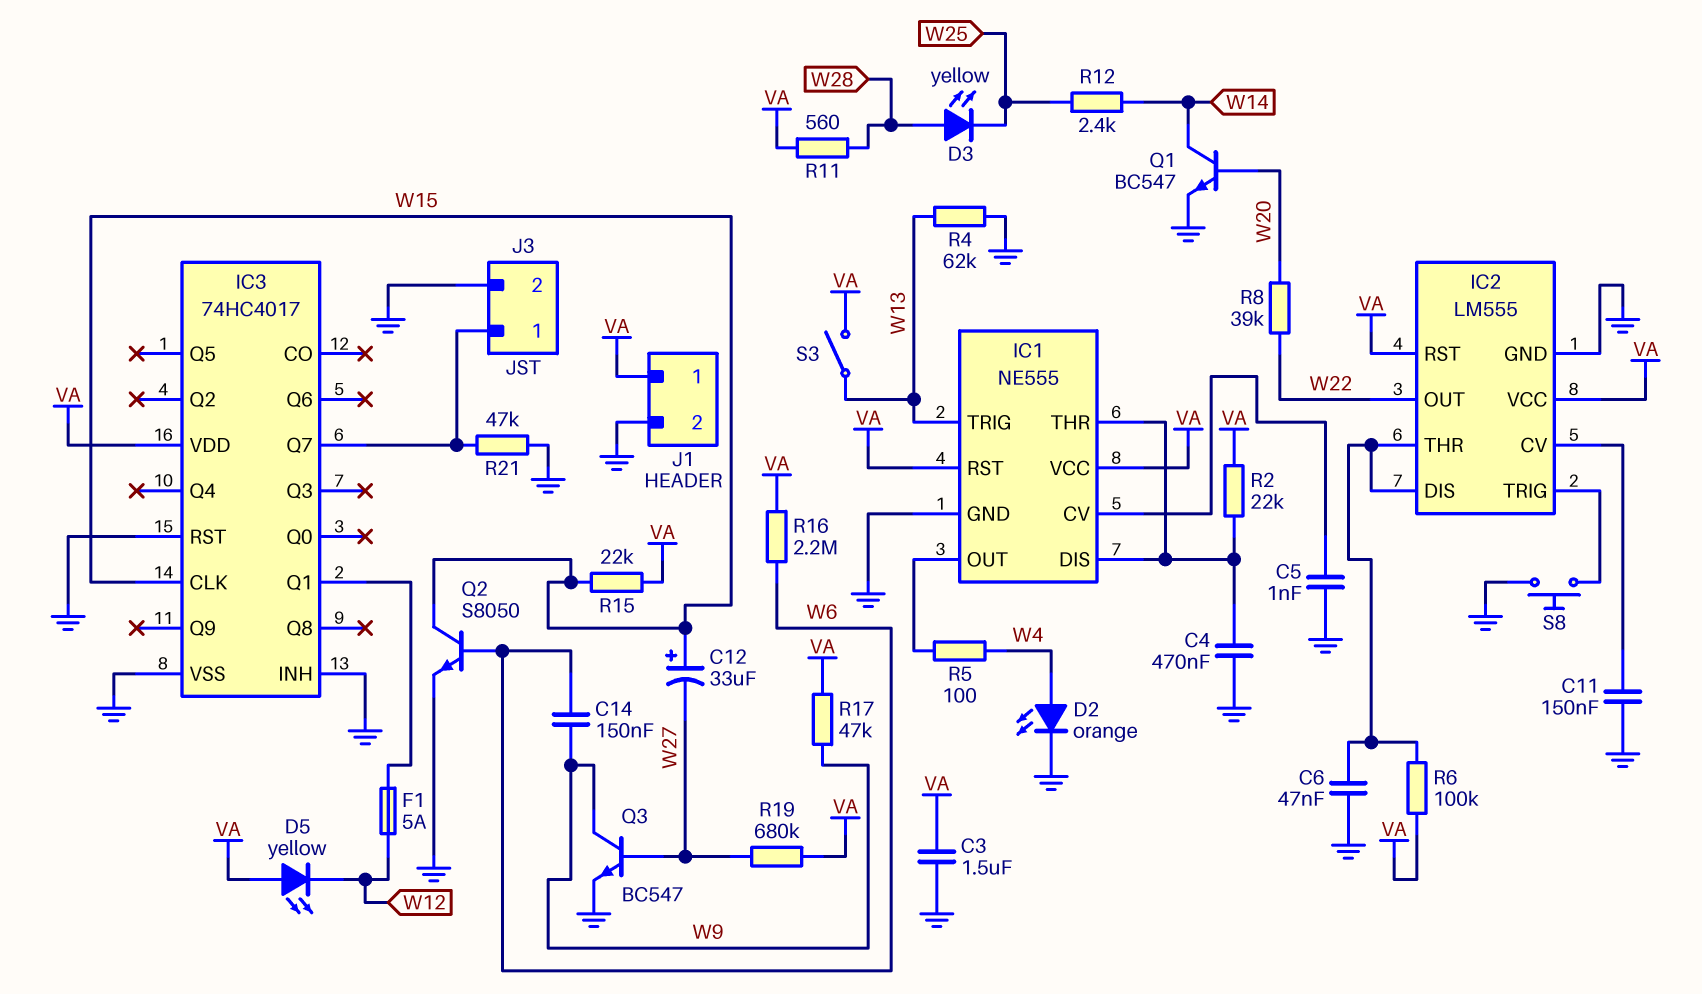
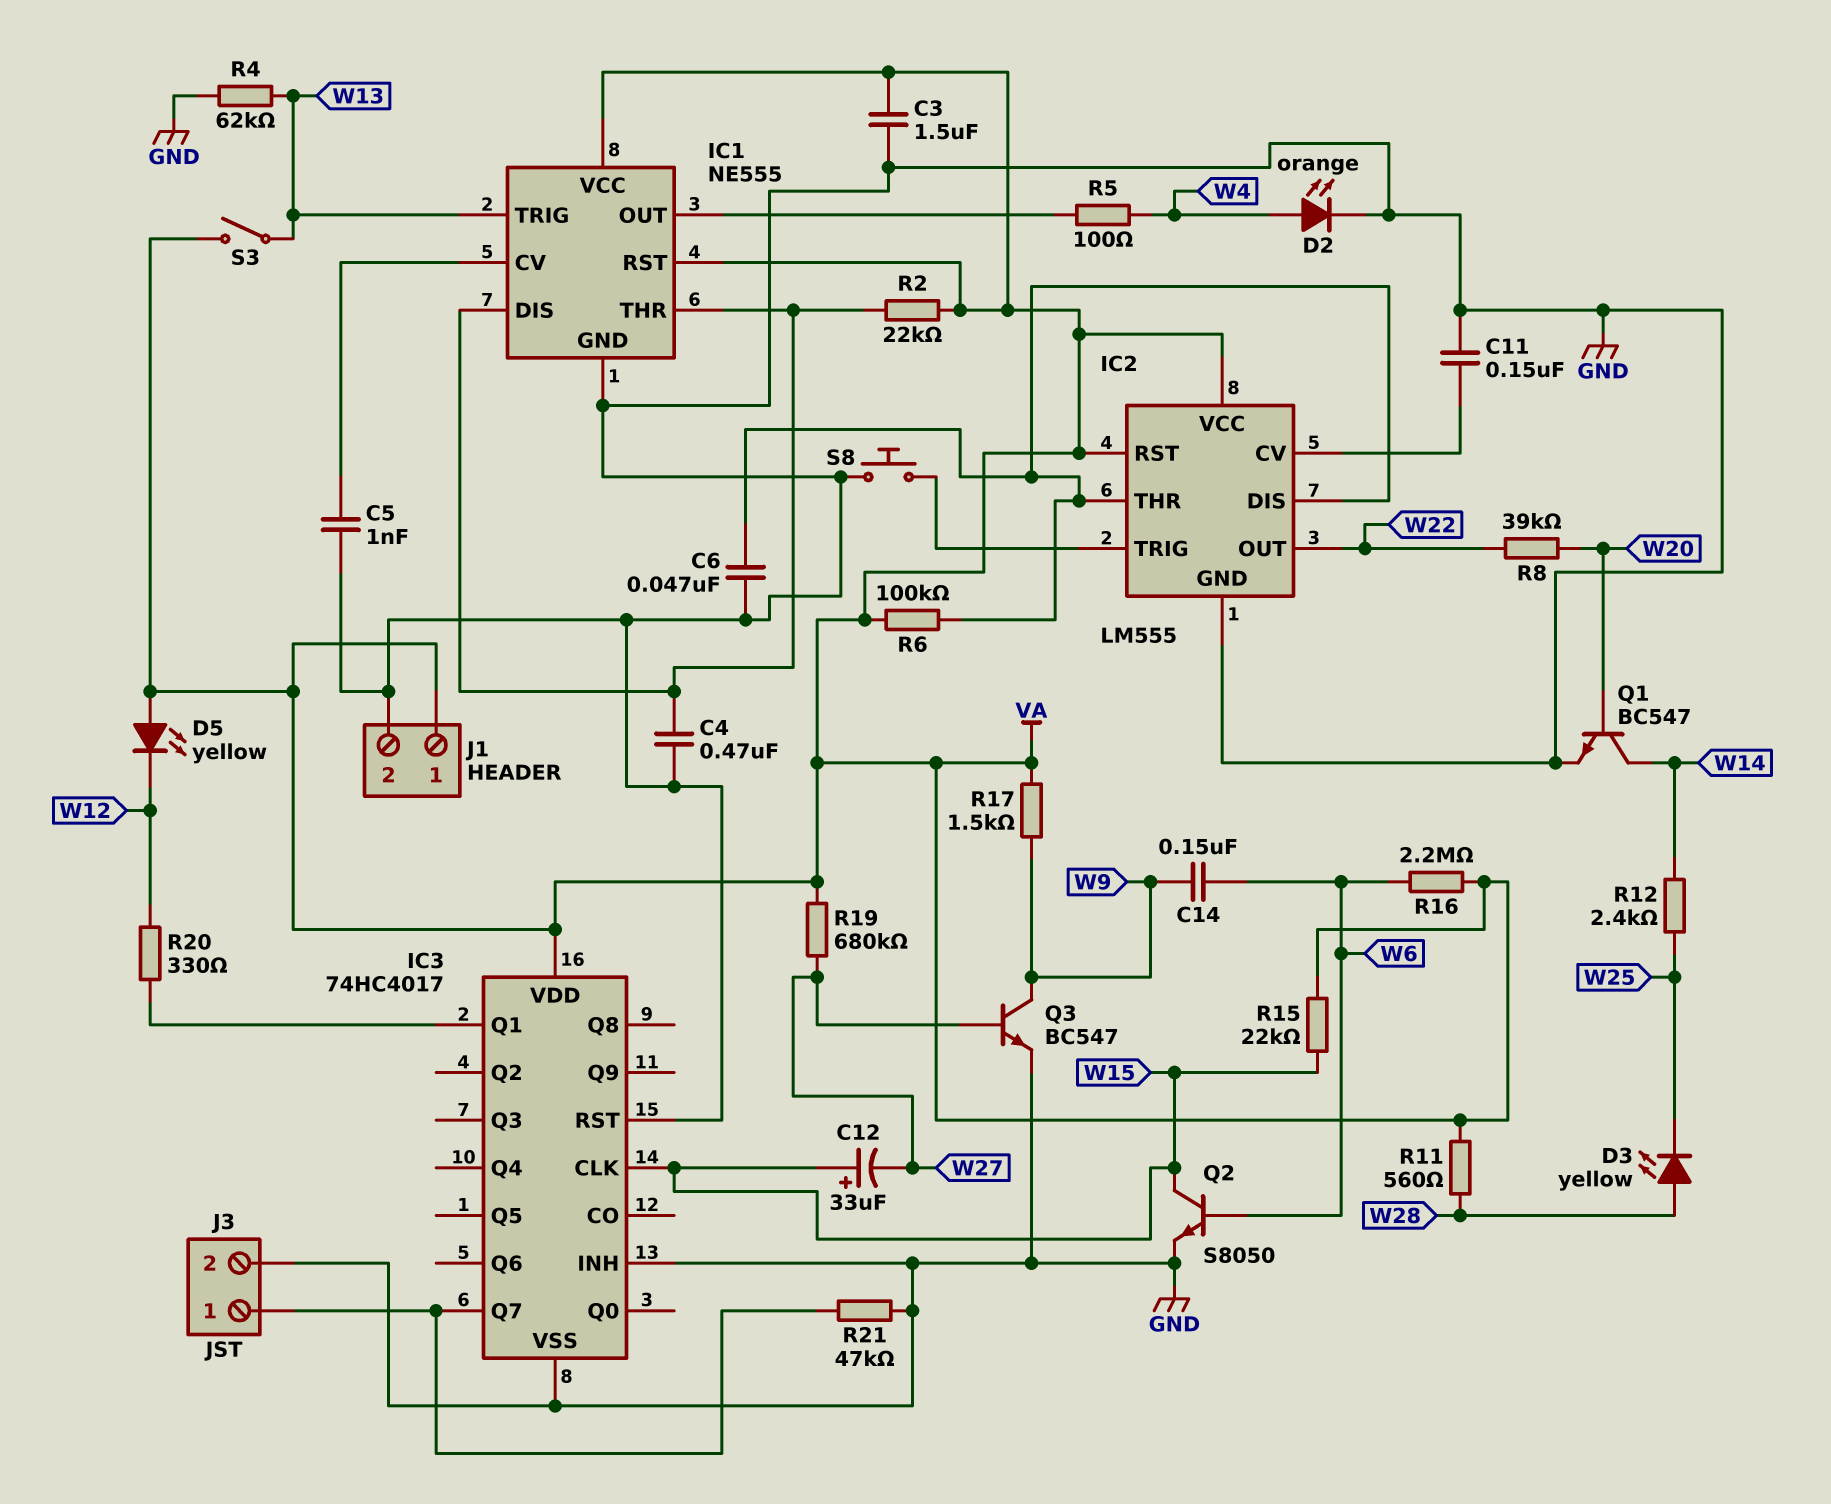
F1: 5A (IC3/Q1, W12) -> none
R17: 47k (VA, W9) -> 1.5k (VA, W9)
R20: none -> 330 (IC3/Q1, W12)

